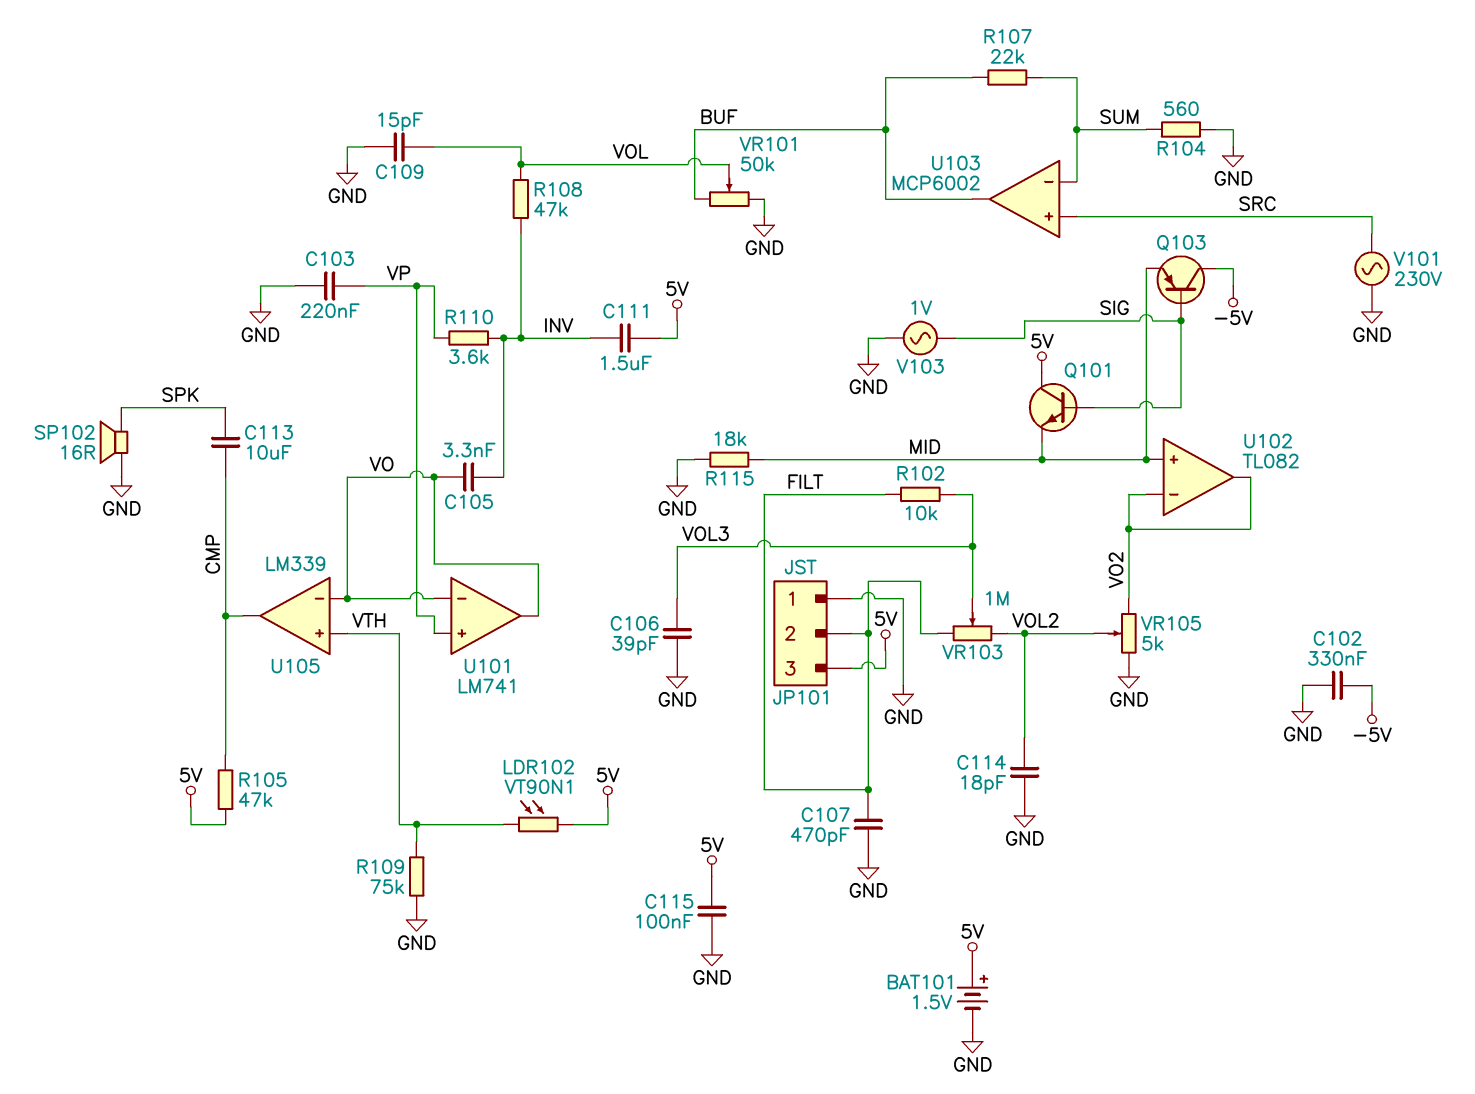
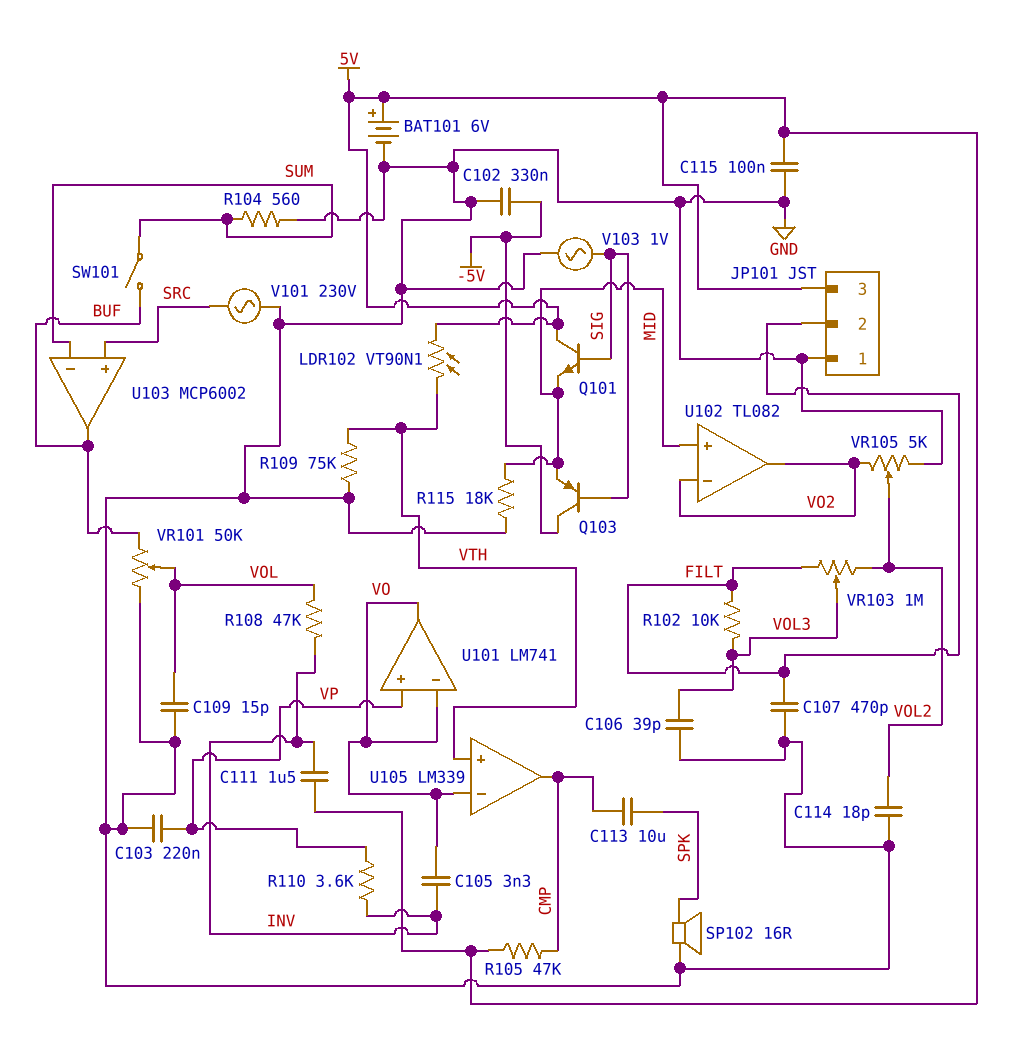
BAT101: 1.5V (plus 5V, minus GND) -> 6V (plus 5V, minus GND)
R107: 22k (BUF, SUM) -> none
SW101: none -> switch (BUF, SUM)

